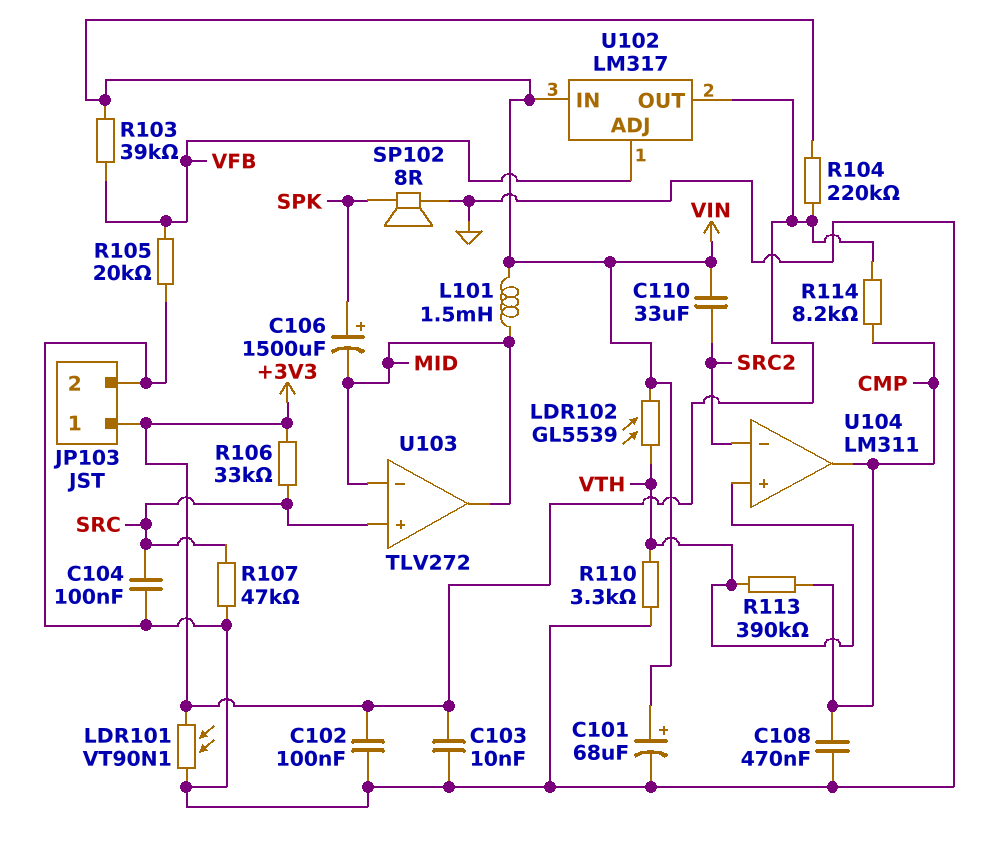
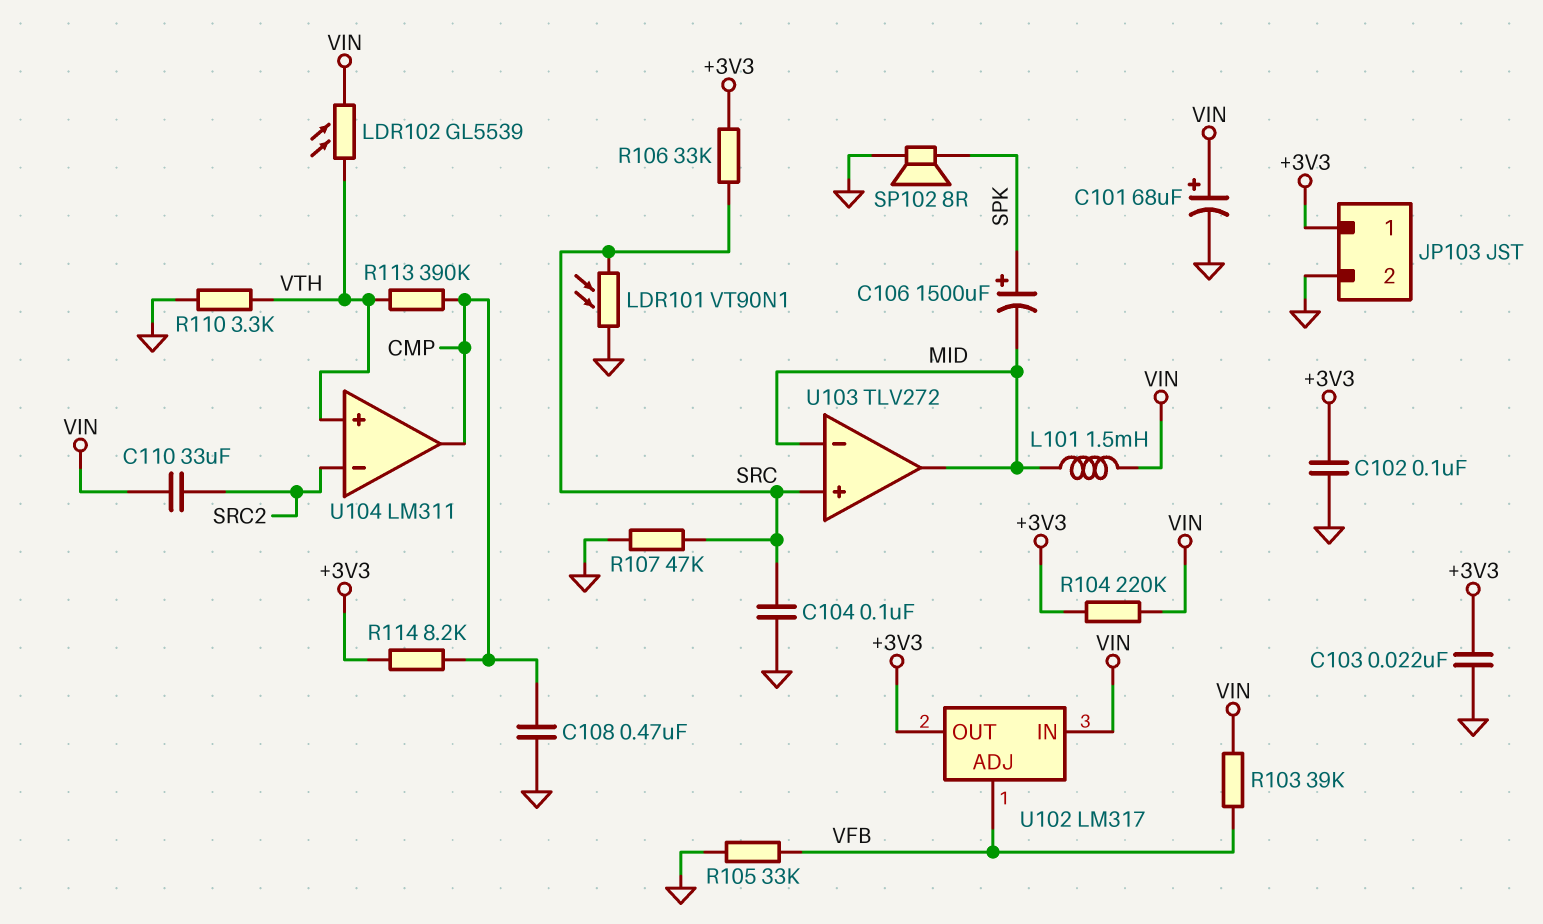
C103: 10nF (+3V3, GND) -> 22nF (+3V3, GND)
LDR101: VT90N1 (+3V3, GND) -> VT90N1 (GND, SRC)
R105: 20k (GND, VFB) -> 33k (GND, VFB)

